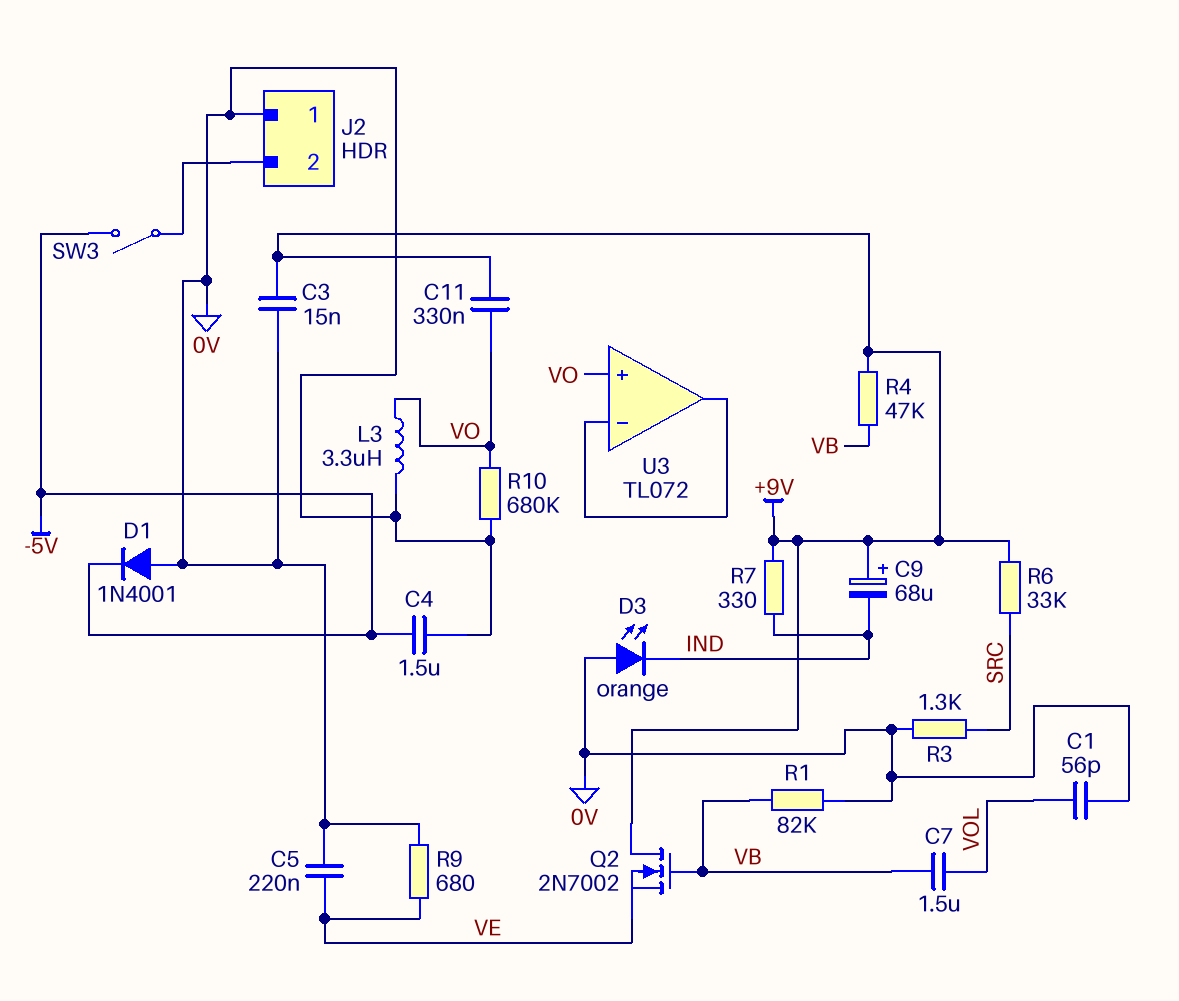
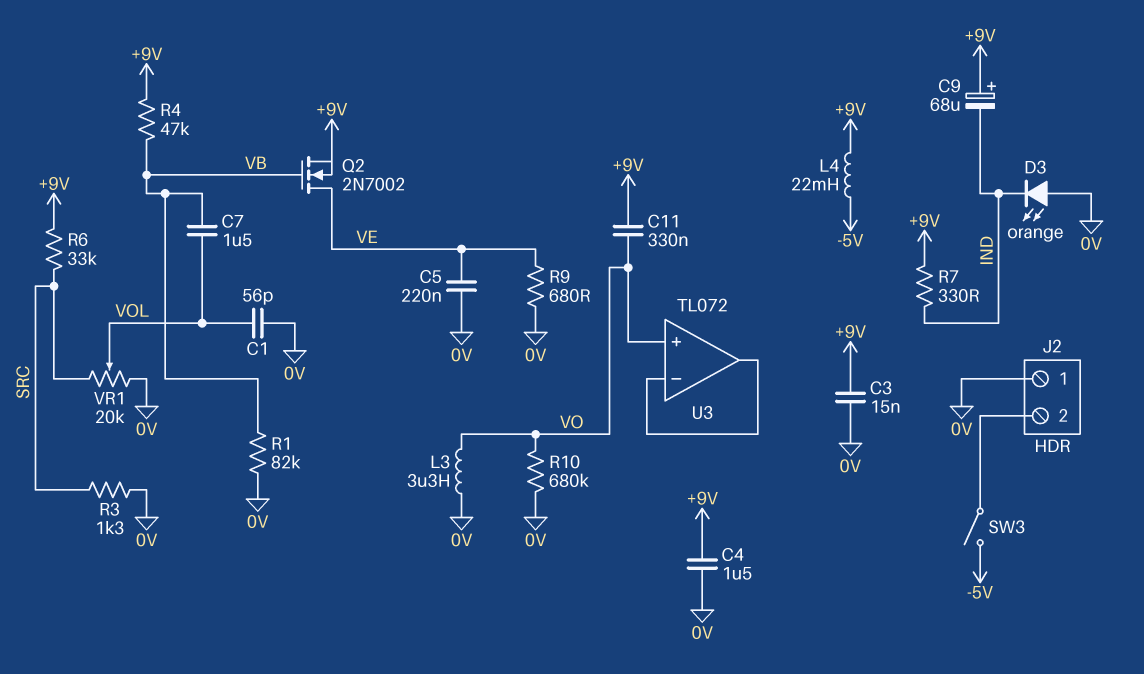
C4: 1.5uF (-5V, 0V) -> 1.5uF (+9V, 0V)
D1: diode 1N4001 (A 0V, K -5V) -> none
L4: none -> 22mH (+9V, -5V)
Q2: NMOS 2N7002 (G VB, D +9V, S VE) -> NMOS 2N7002 (G VB, D VE, S +9V)
VR1: none -> 20k (0V, SRC, wiper VOL)

